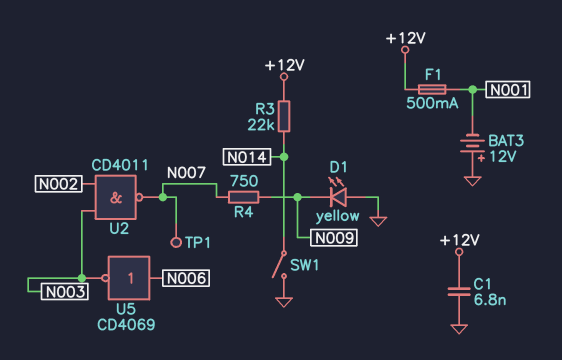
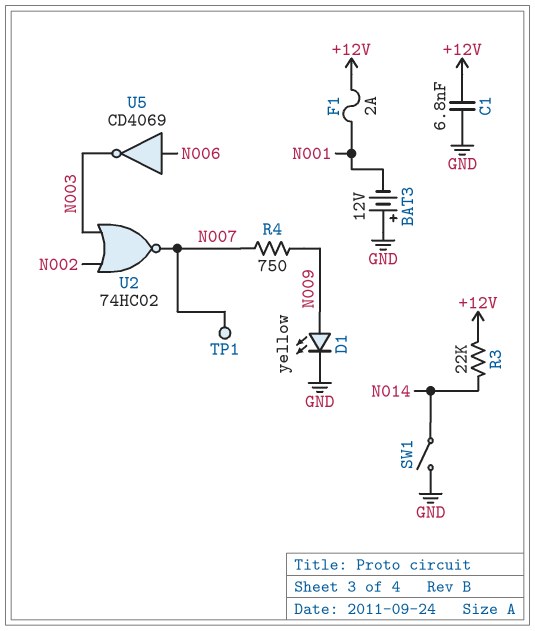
D1: LED yellow (A GND, K N009) -> LED yellow (A N009, K GND)
F1: 500mA (+12V, N001) -> 2A (+12V, N001)
U2: NAND CD4011 (in N002, in N003, out N007) -> NOR 74HC02 (in N002, in N003, out N007)

